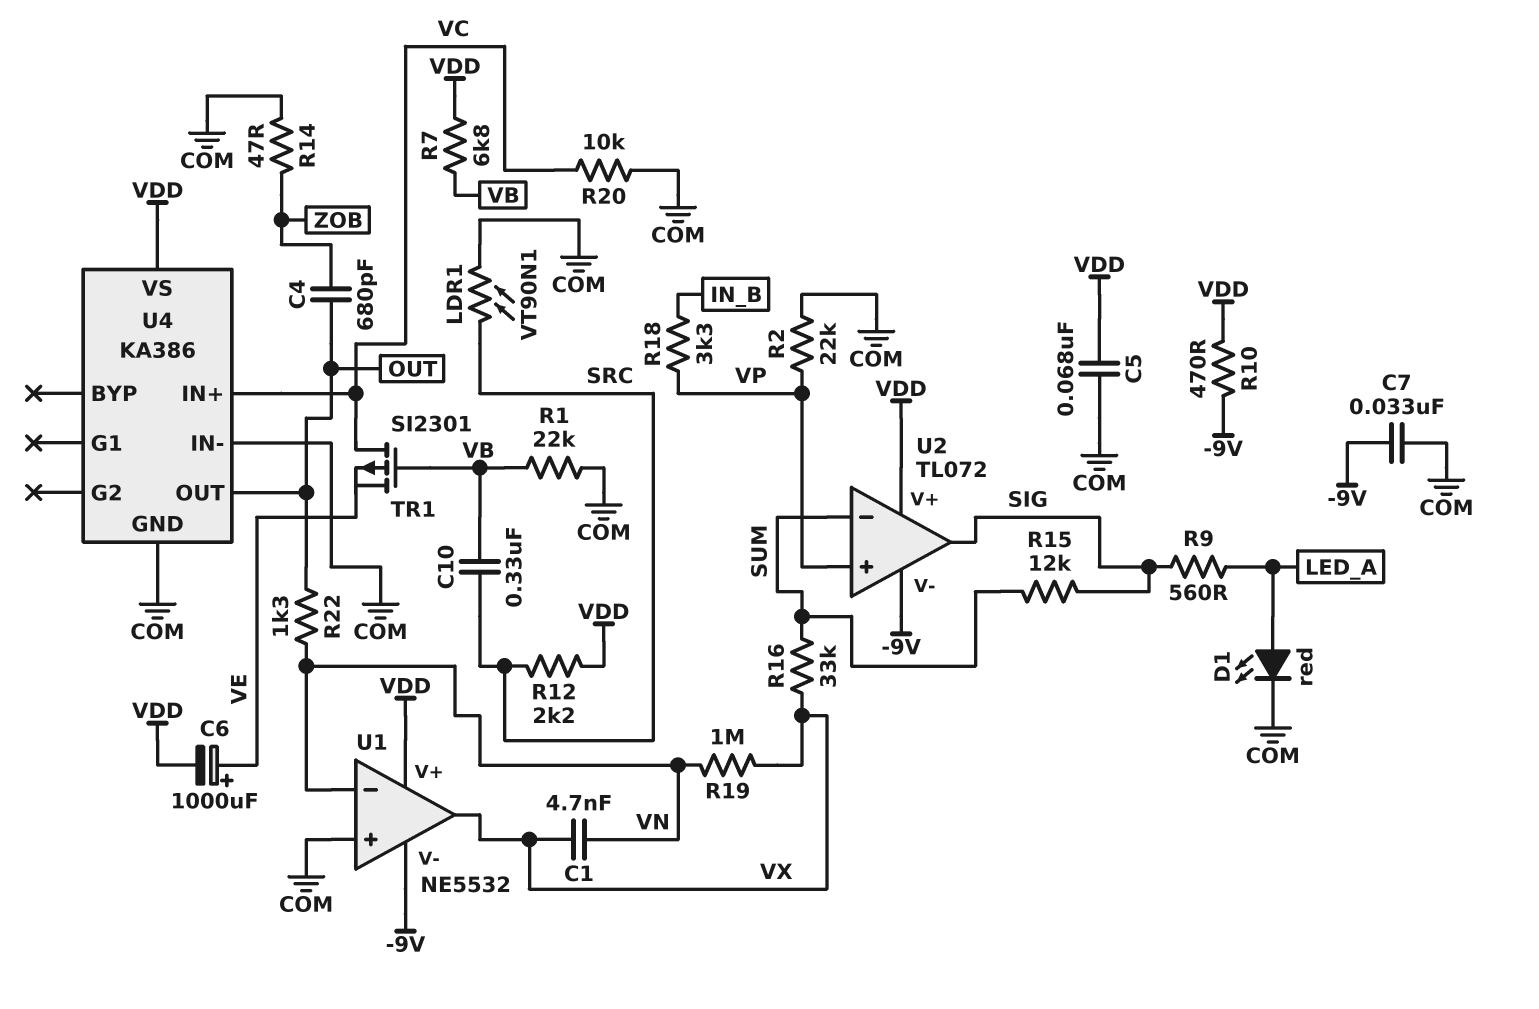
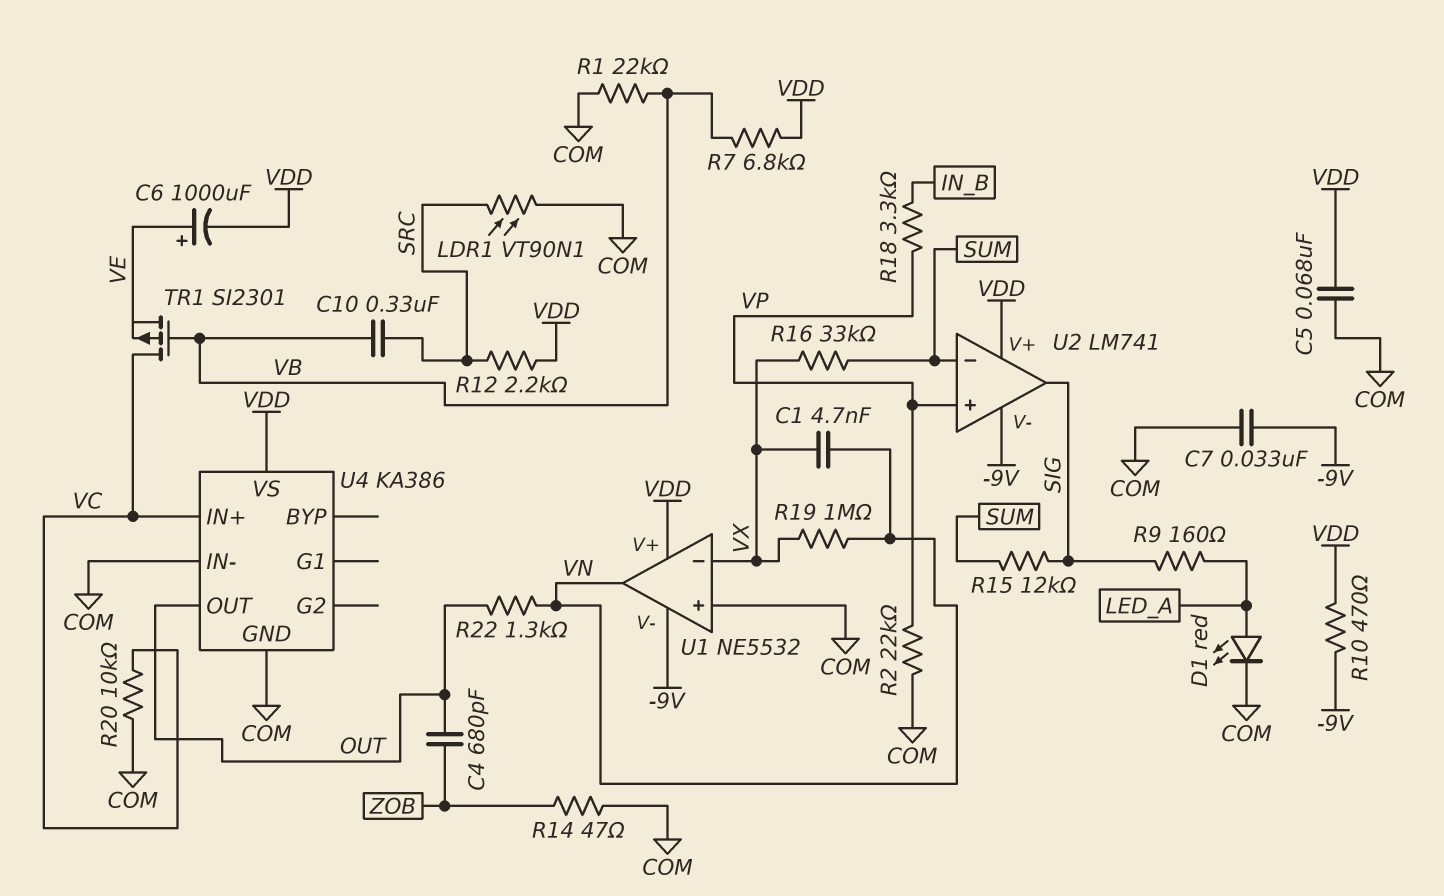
R9: 560 (LED_A, SIG) -> 160 (LED_A, SIG)
U1 pin in-: VN -> VX
U1 pin out: VX -> VN
U2: TL072 -> LM741

